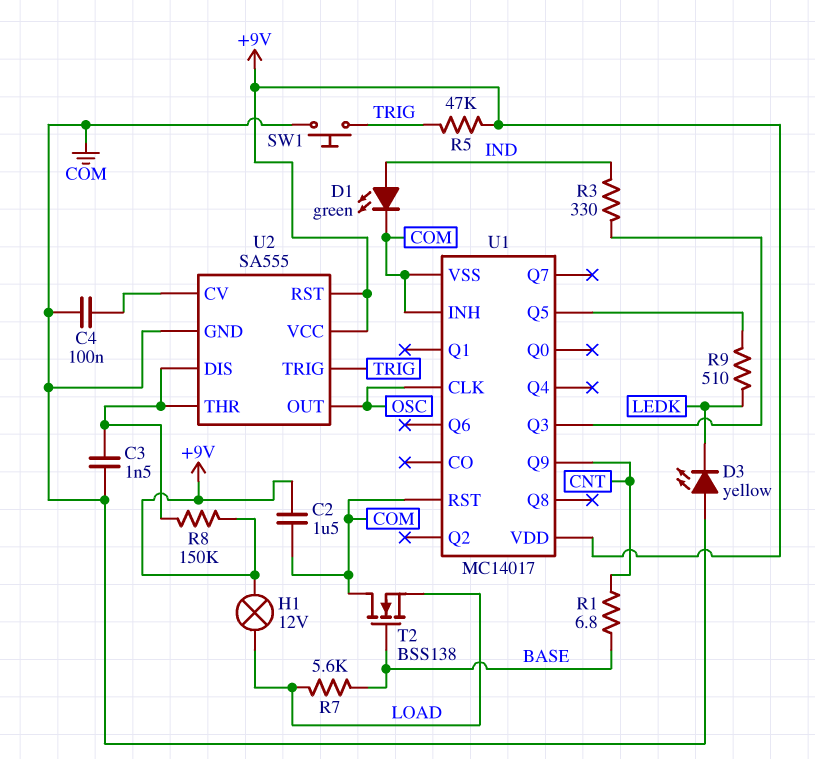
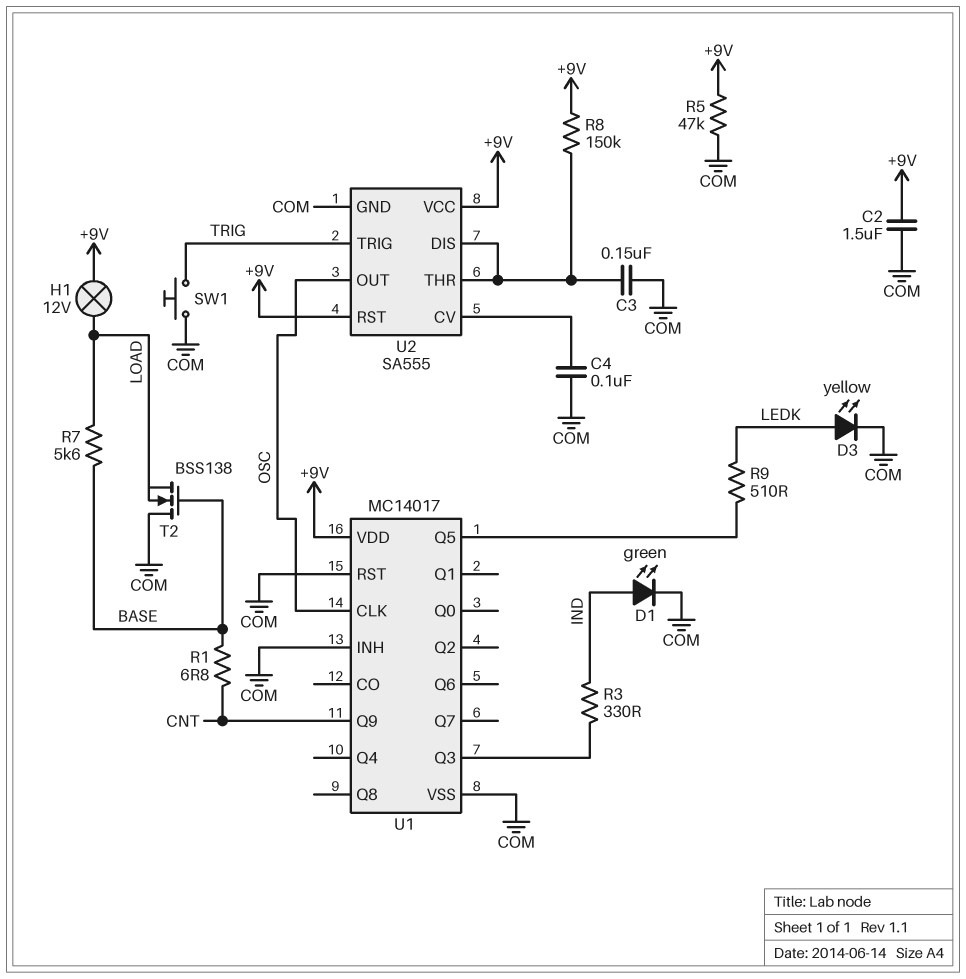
C3: 1.5nF (COM, U2/DIS) -> 150nF (COM, U2/DIS)
D3: LED yellow (A COM, K LEDK) -> LED yellow (A LEDK, K COM)
R5: 47k (+9V, TRIG) -> 47k (+9V, COM)

